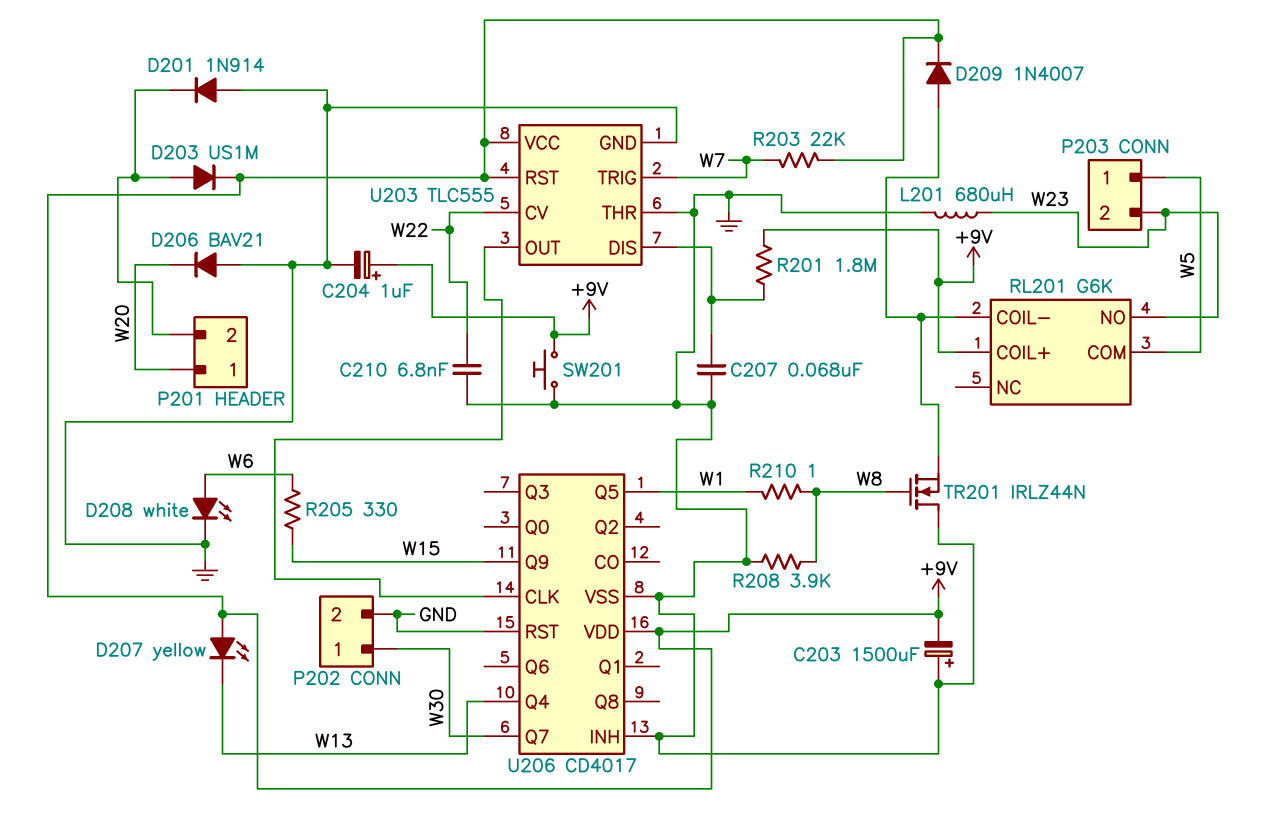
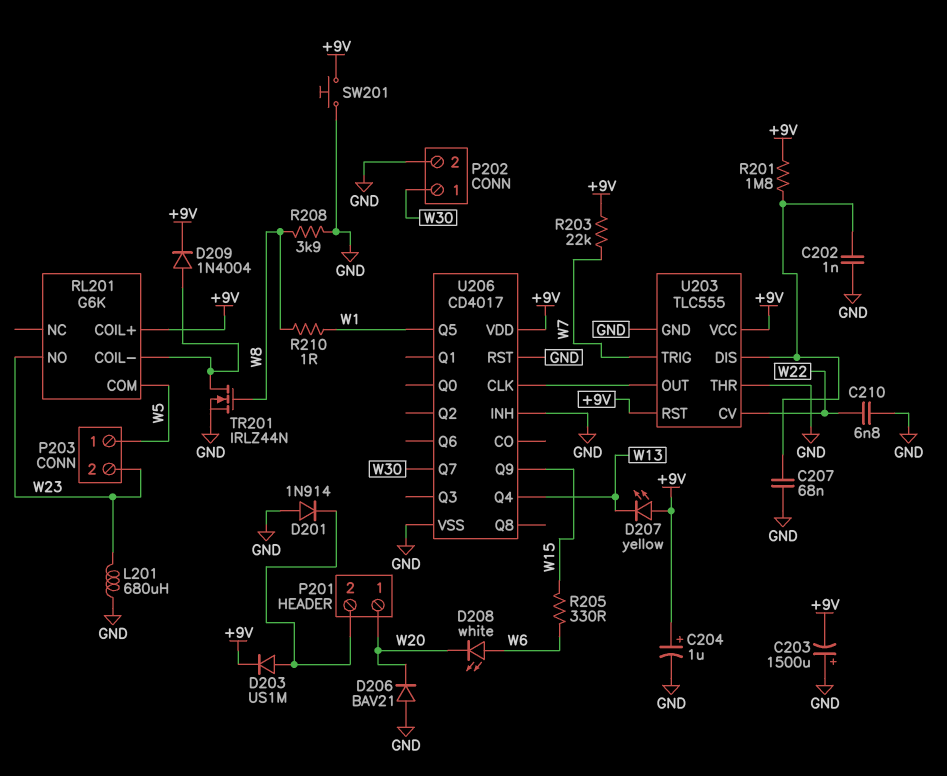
C202: none -> 1nF (GND, U203/DIS)
D208: LED white (A W6, K GND) -> LED white (A W6, K W20)
D209: diode 1N4007 (A RL201/COIL-, K +9V) -> diode 1N4004 (A RL201/COIL-, K +9V)
TR201: NMOS IRLZ44N (G W8, D GND, S RL201/COIL-) -> NMOS IRLZ44N (G W8, D RL201/COIL-, S GND)

